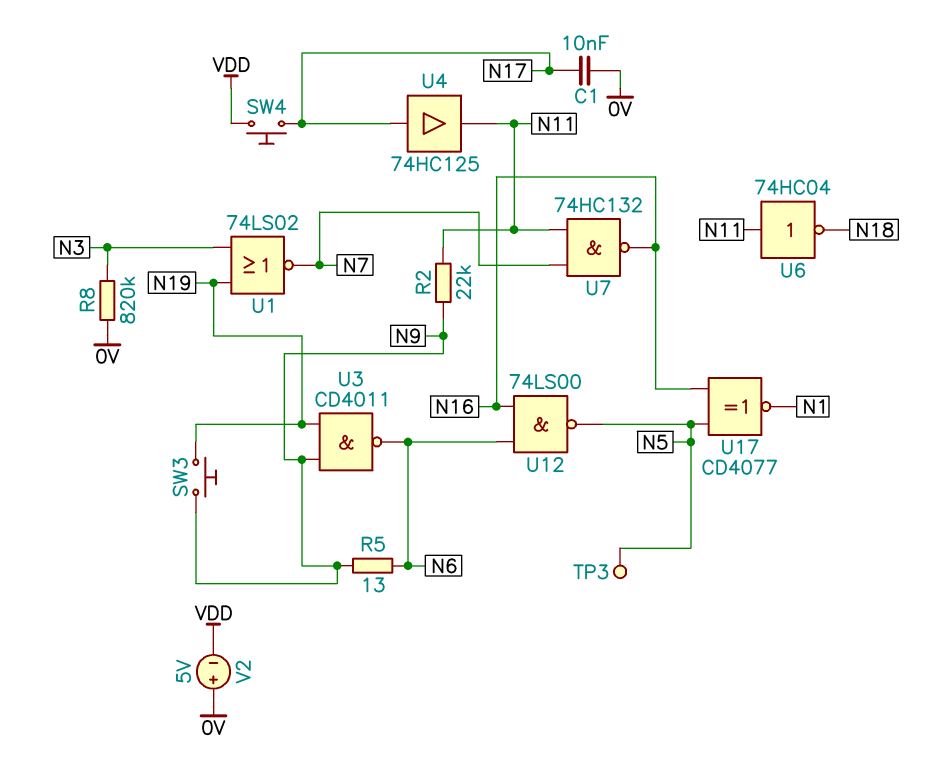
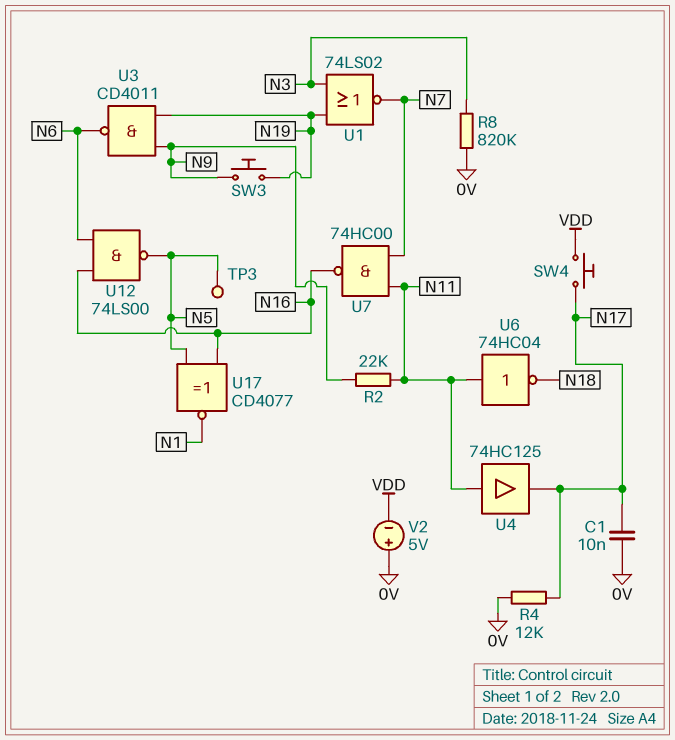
R4: none -> 12k (0V, N17)
R5: 13 (N6, N9) -> none
U4: buffer 74HC125 (in N17, out N11) -> buffer 74HC125 (in N11, out N17)
U7: NAND 74HC132 (in N7, in N11, out N16) -> NAND 74HC00 (in N7, in N11, out N16)

